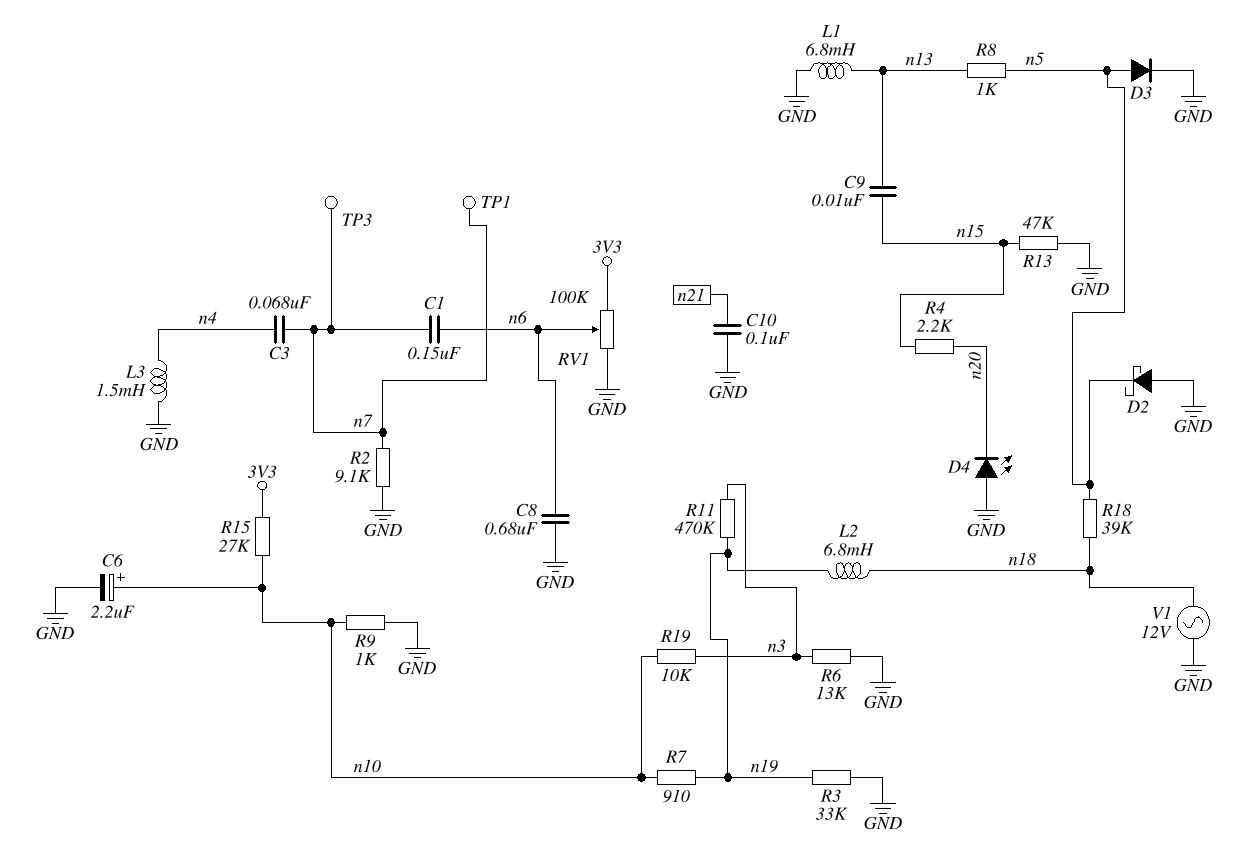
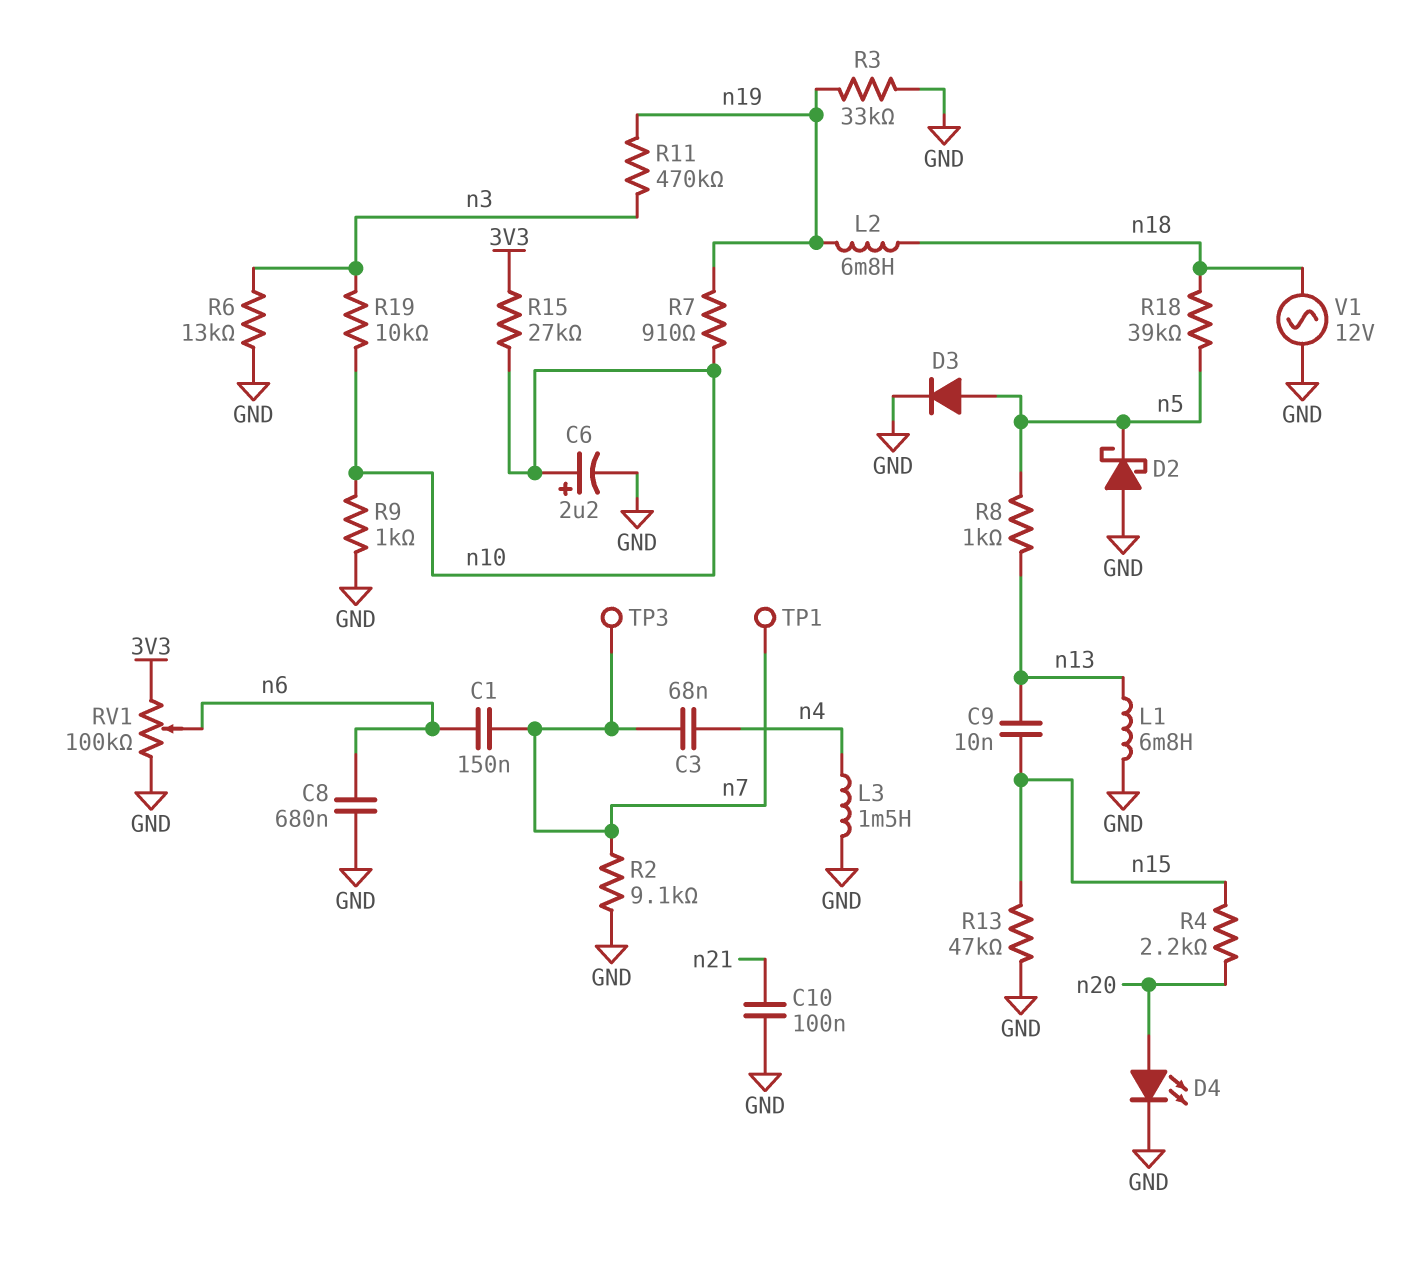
D4: LED (A GND, K n20) -> LED (A n20, K GND)

